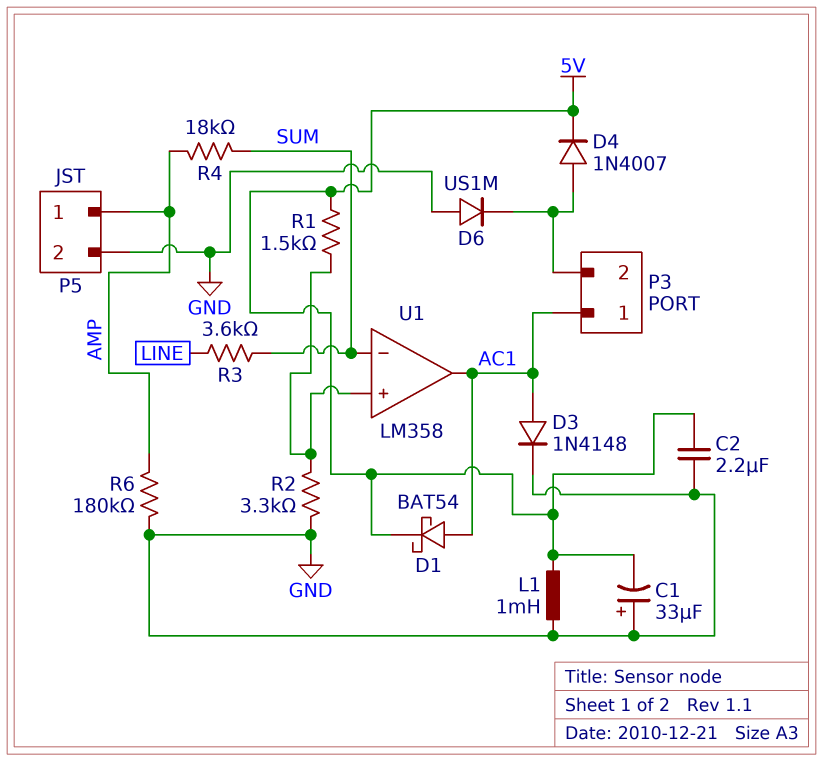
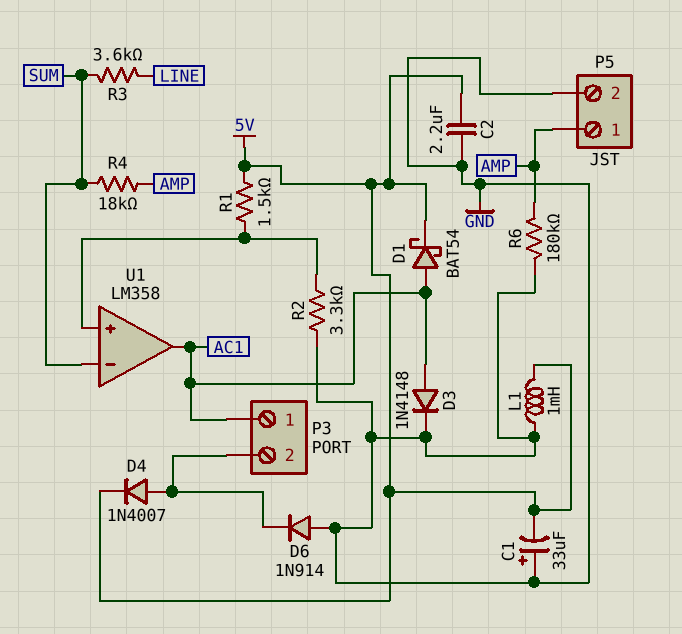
D6: diode US1M (A GND, K P3/2) -> diode 1N914 (A GND, K P3/2)

